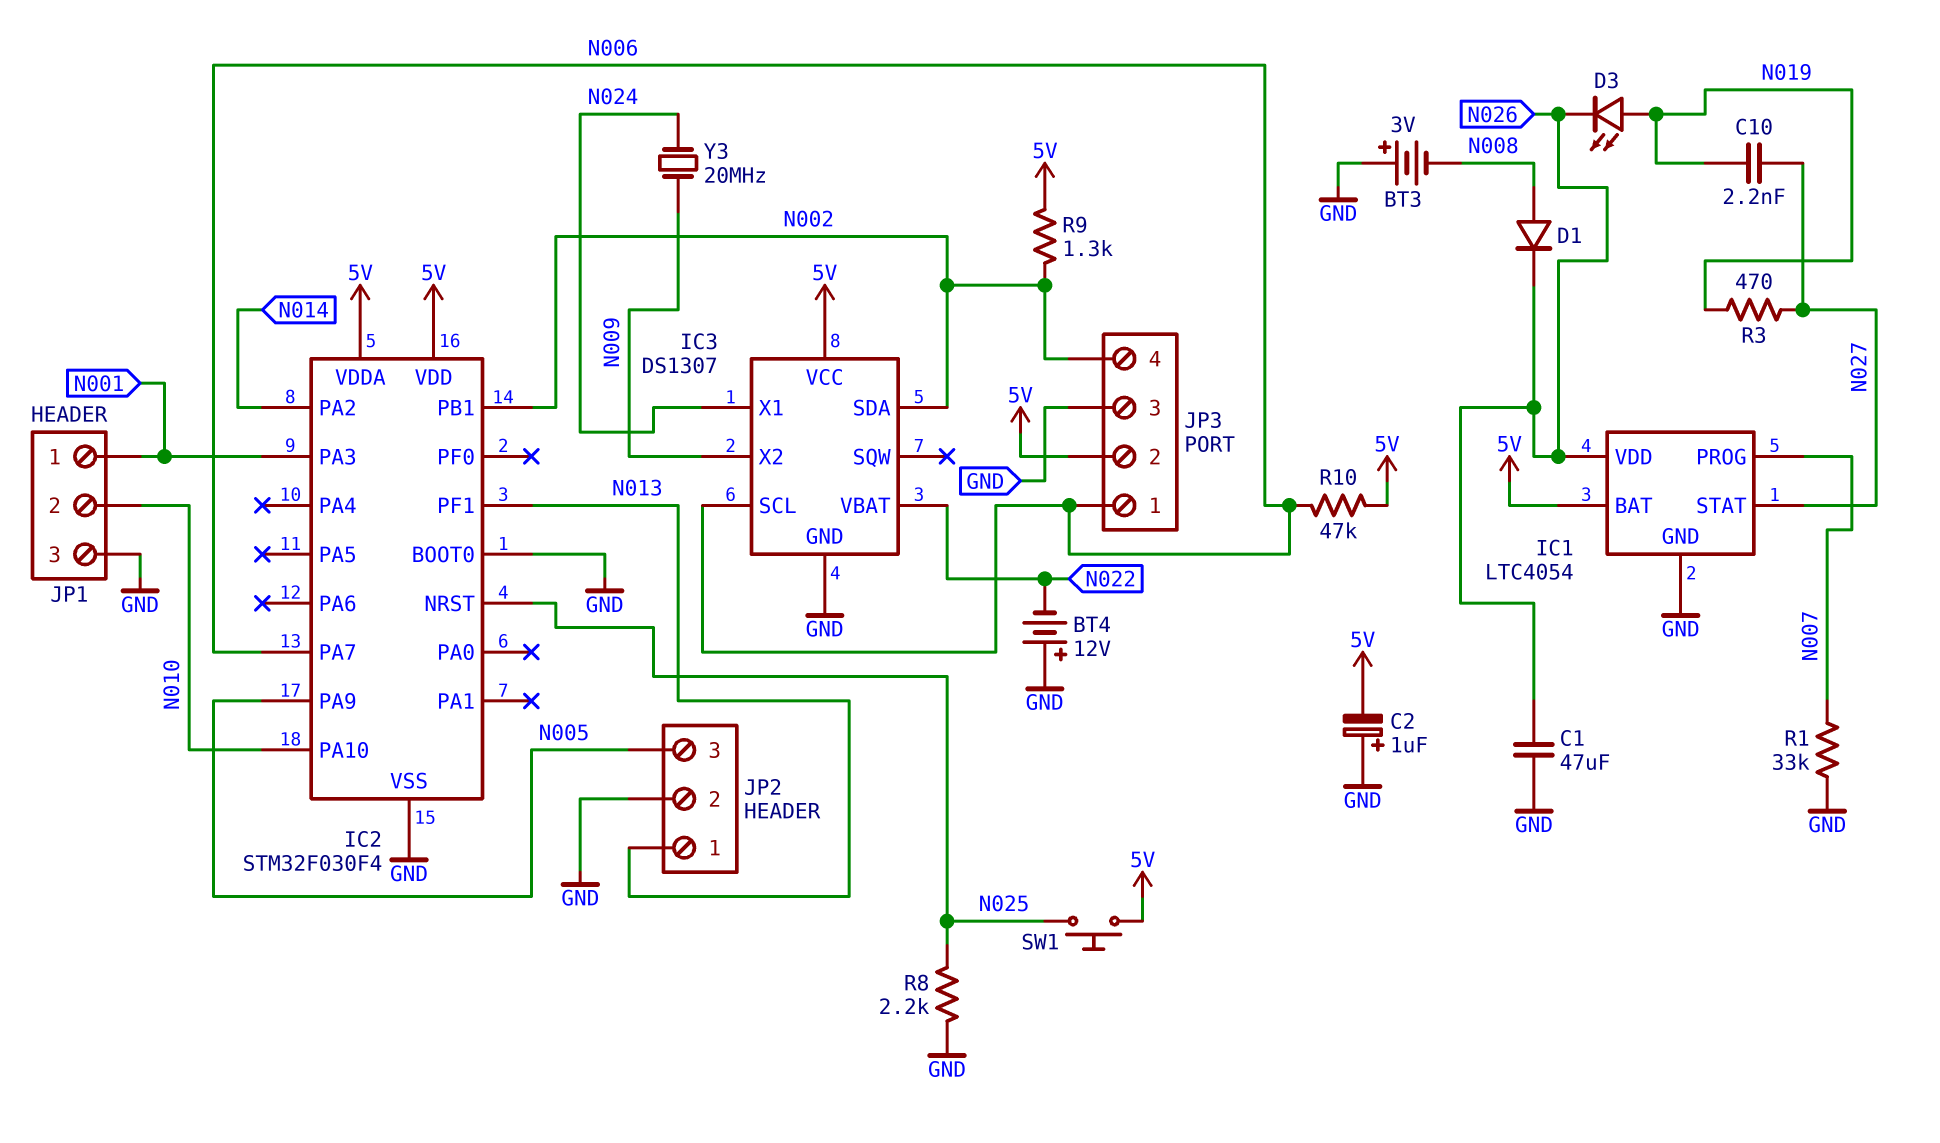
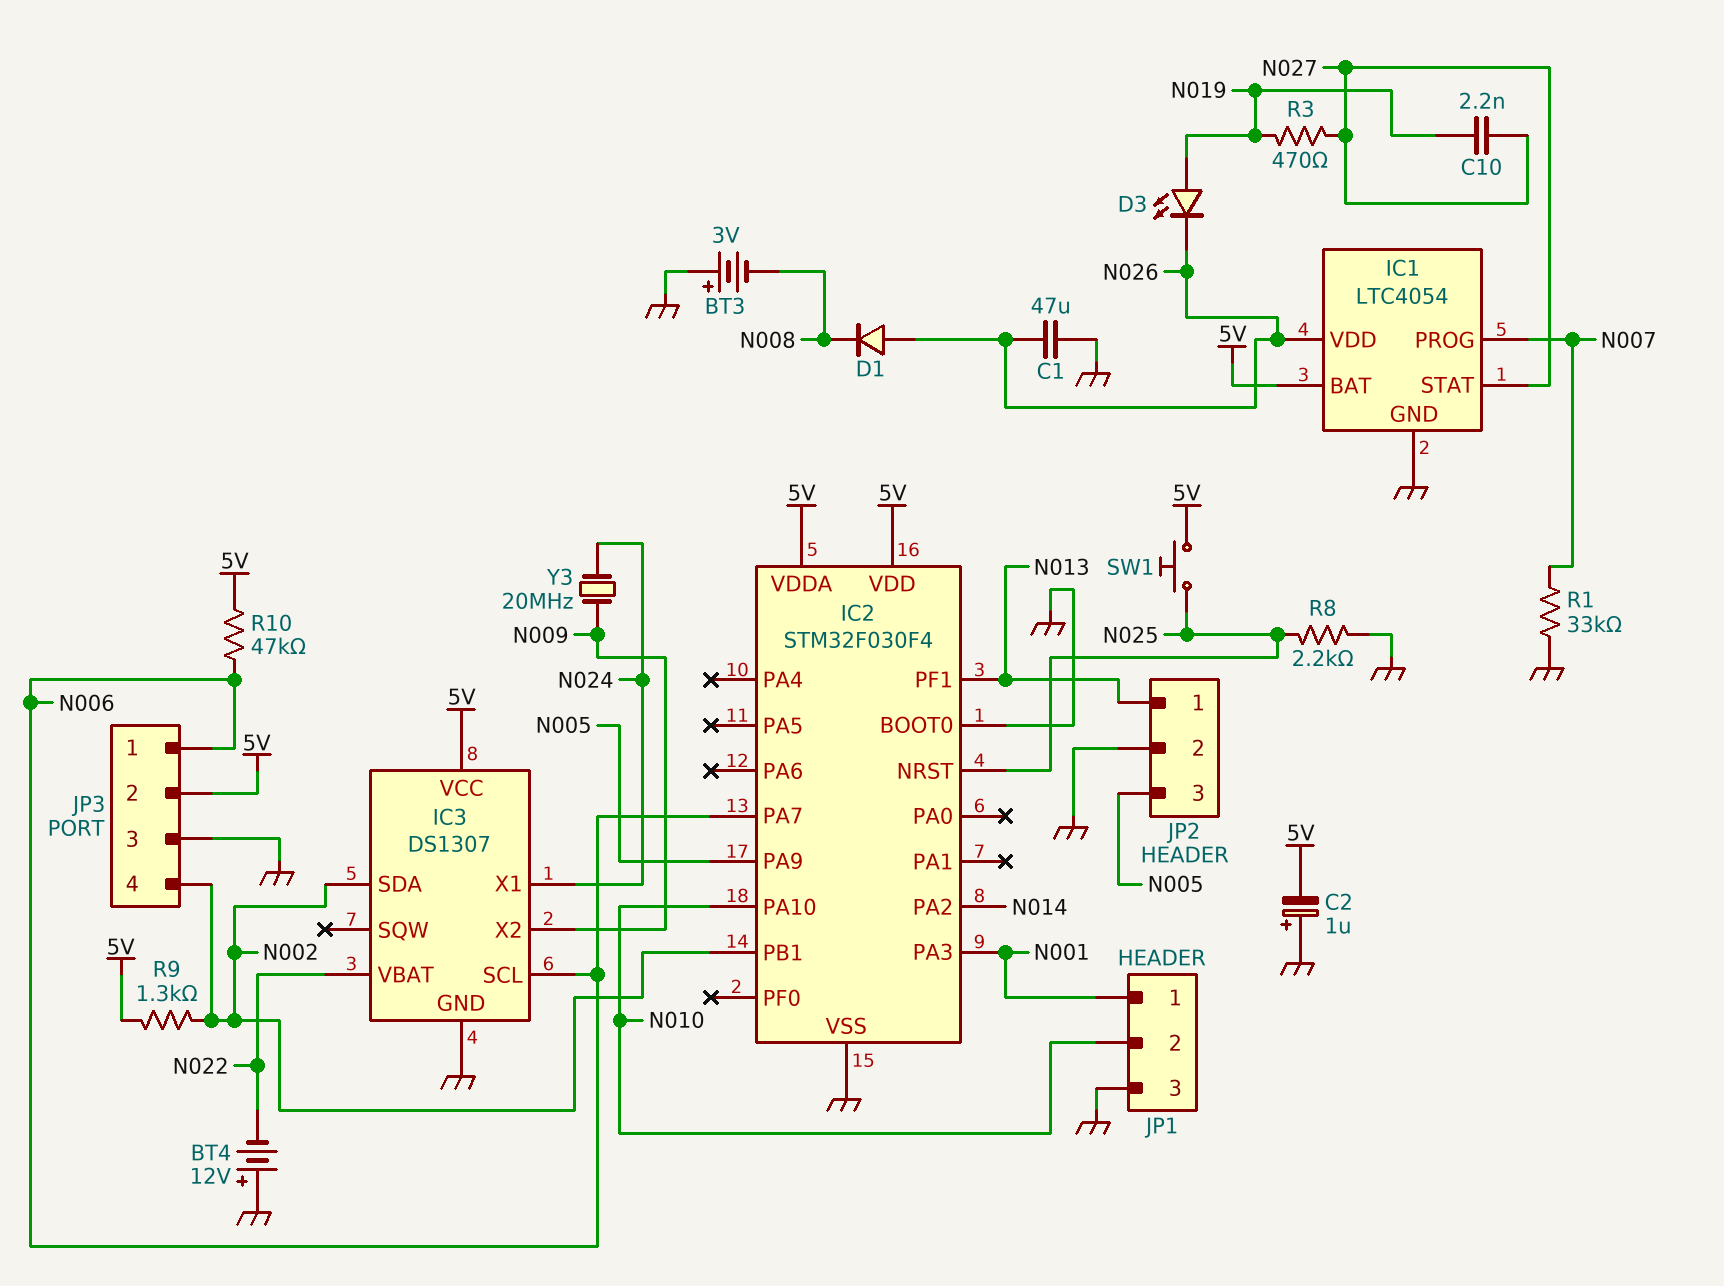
D1: diode (A N008, K N026) -> diode (A N026, K N008)

